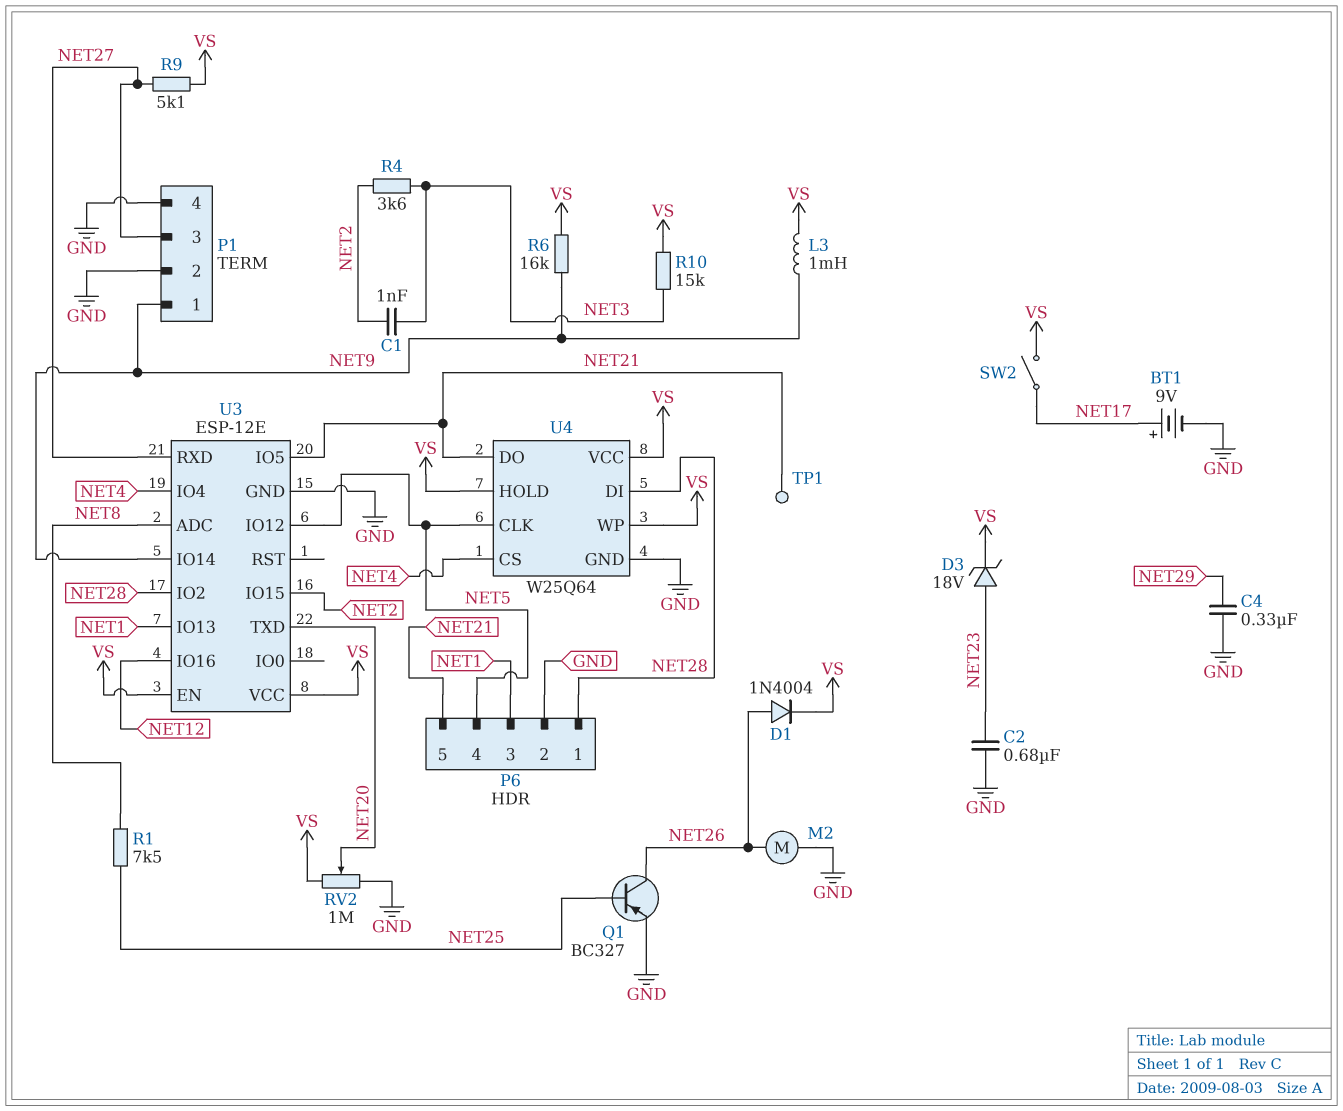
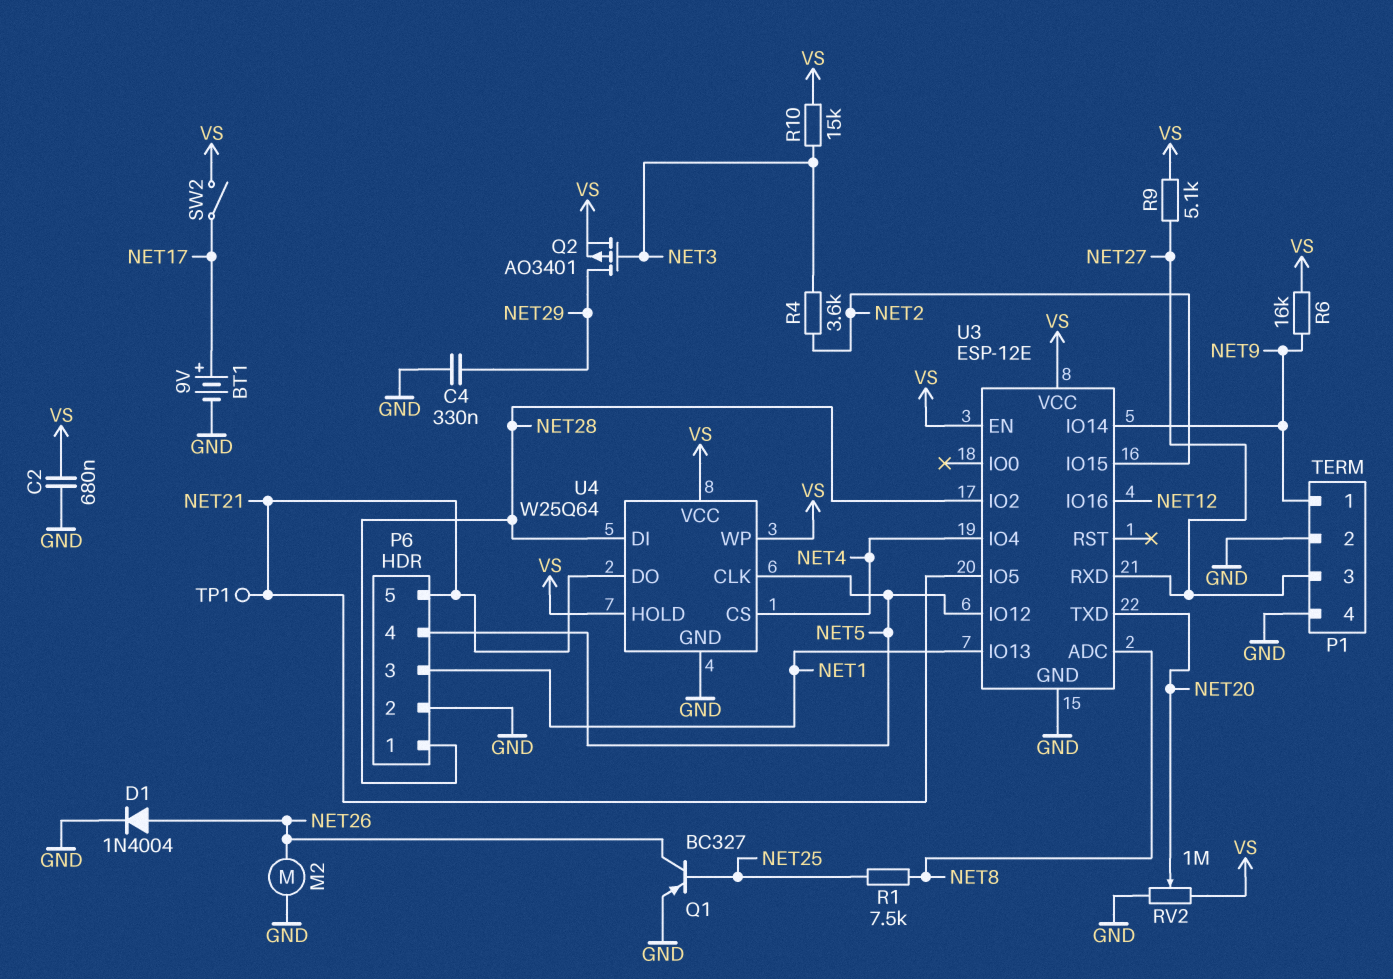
C1: 1nF (NET2, NET3) -> none
C2: 680nF (GND, NET23) -> 680nF (GND, VS)
D1: diode 1N4004 (A NET26, K VS) -> diode 1N4004 (A NET26, K GND)
D3: zener 18V (A NET23, K VS) -> none
L3: 1mH (NET9, VS) -> none
Q2: none -> PMOS AO3401 (G NET3, D NET29, S VS)

